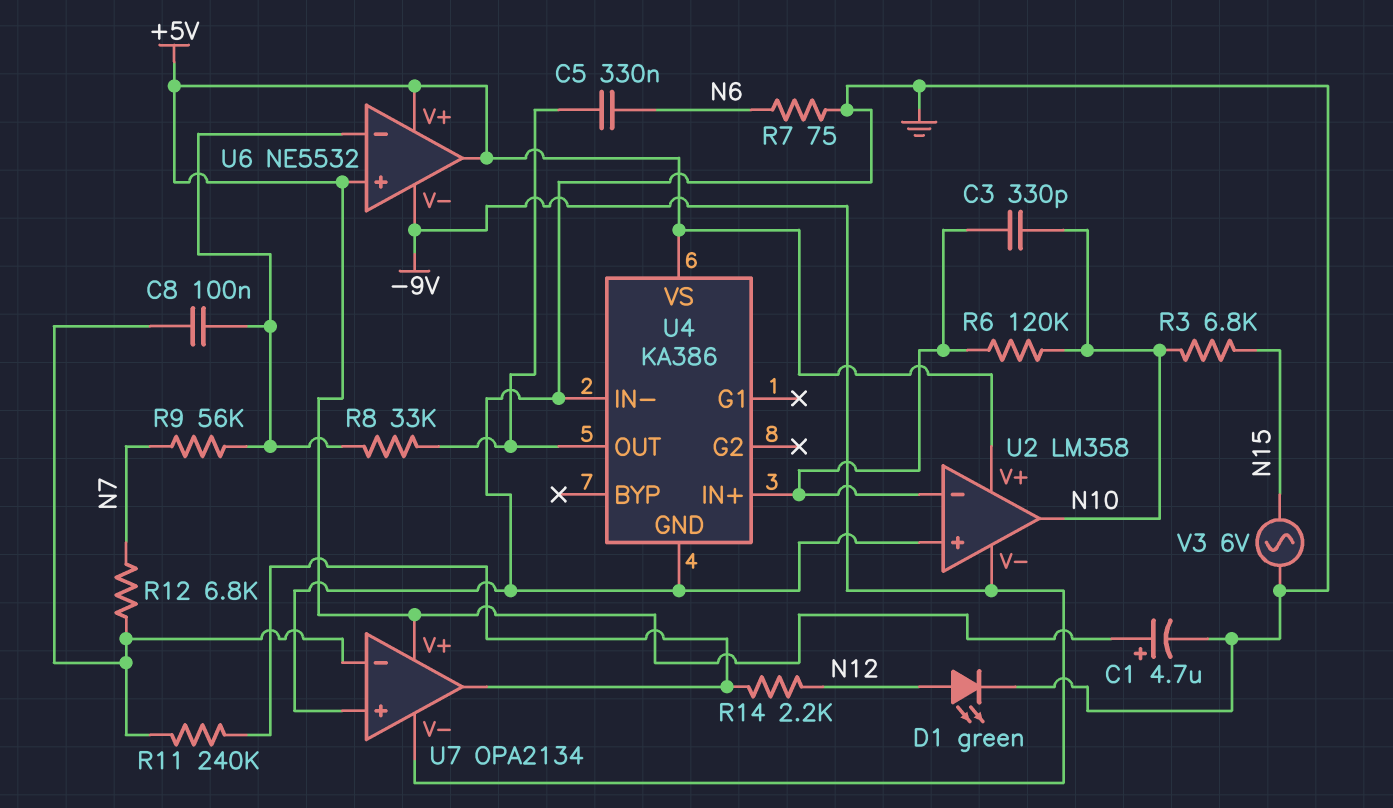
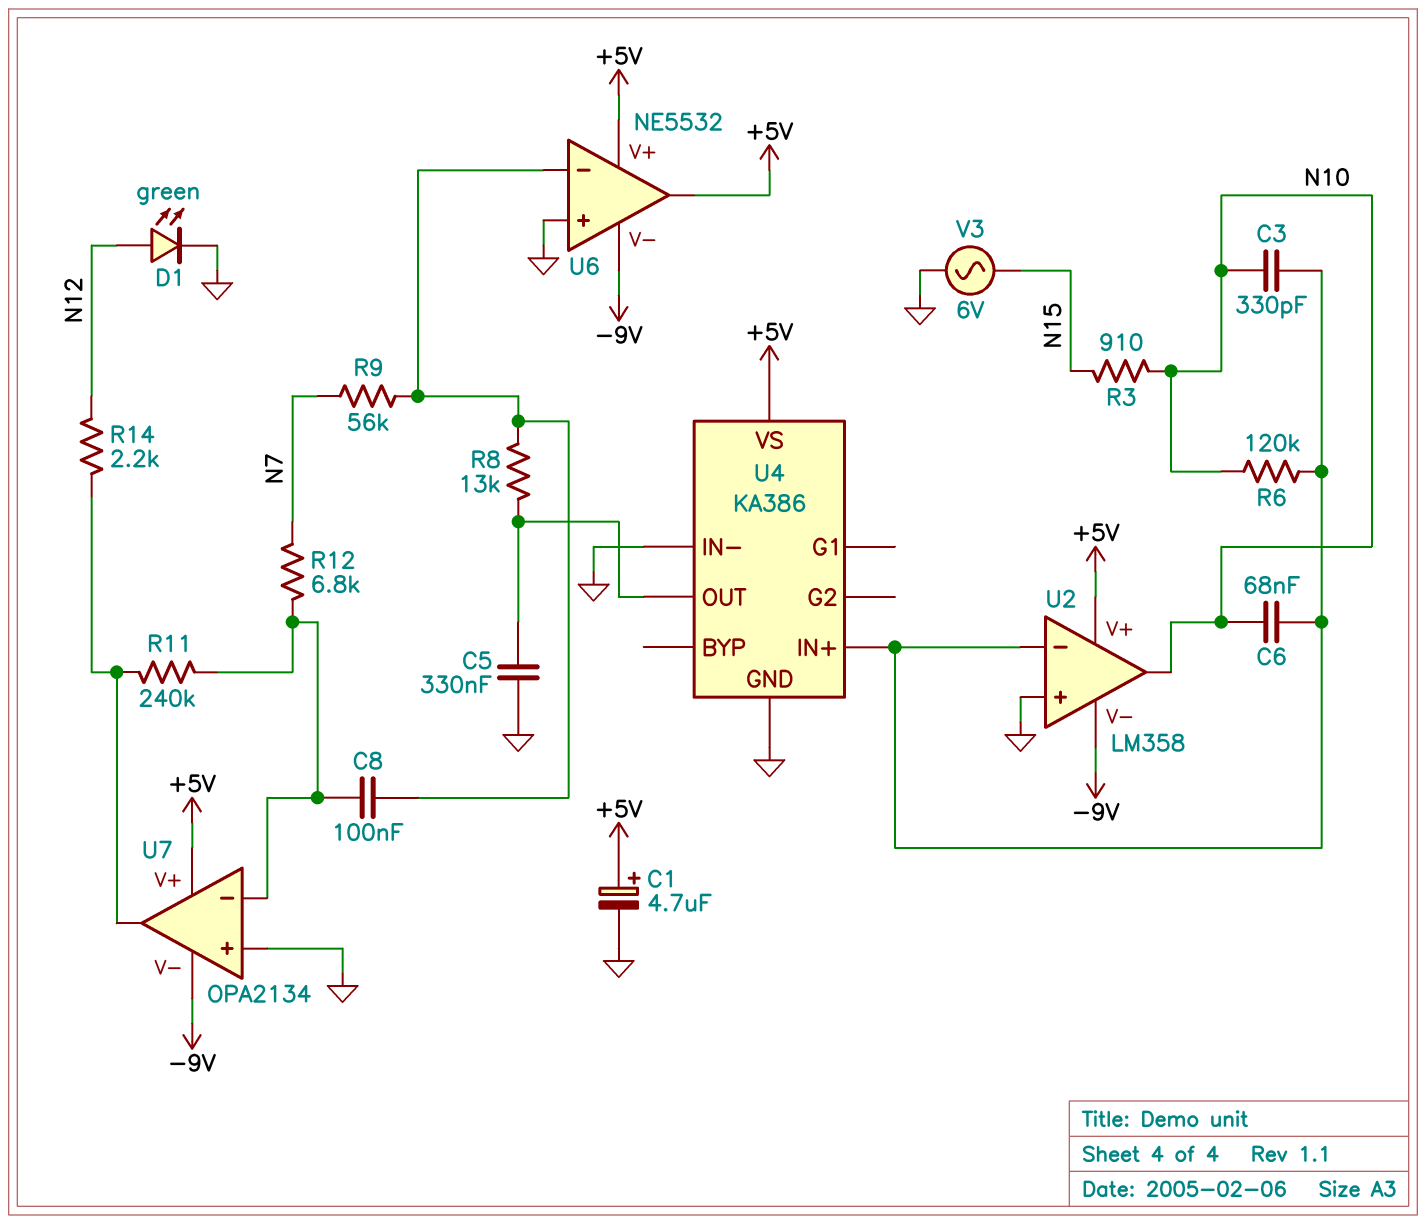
C5: 330nF (N6, U4/OUT) -> 330nF (GND, U4/OUT)
C6: none -> 68nF (N10, U2/in-)
R3: 6.8k (N10, N15) -> 910 (N10, N15)
R7: 75 (GND, N6) -> none
R8: 33k (U4/OUT, U6/in-) -> 13k (U4/OUT, U6/in-)
U6 pin in+: +5V -> GND

